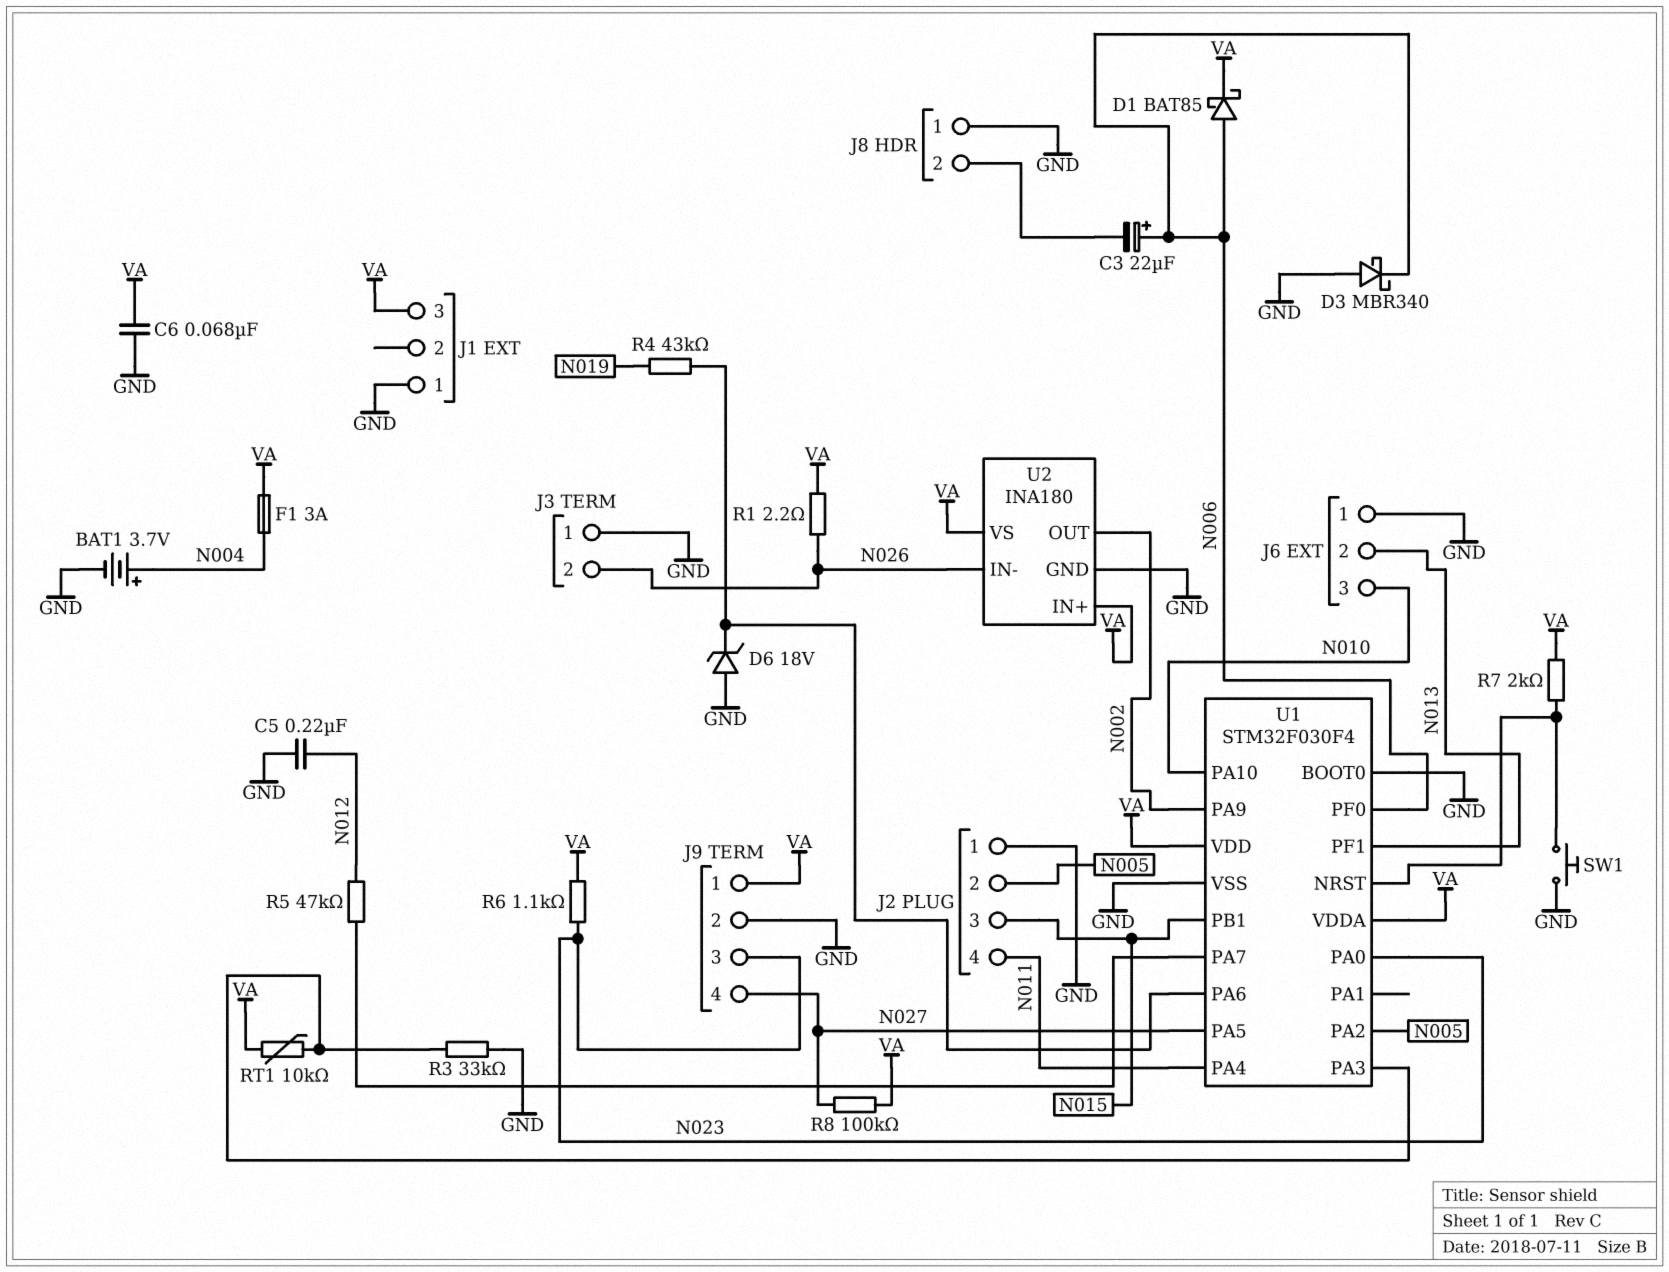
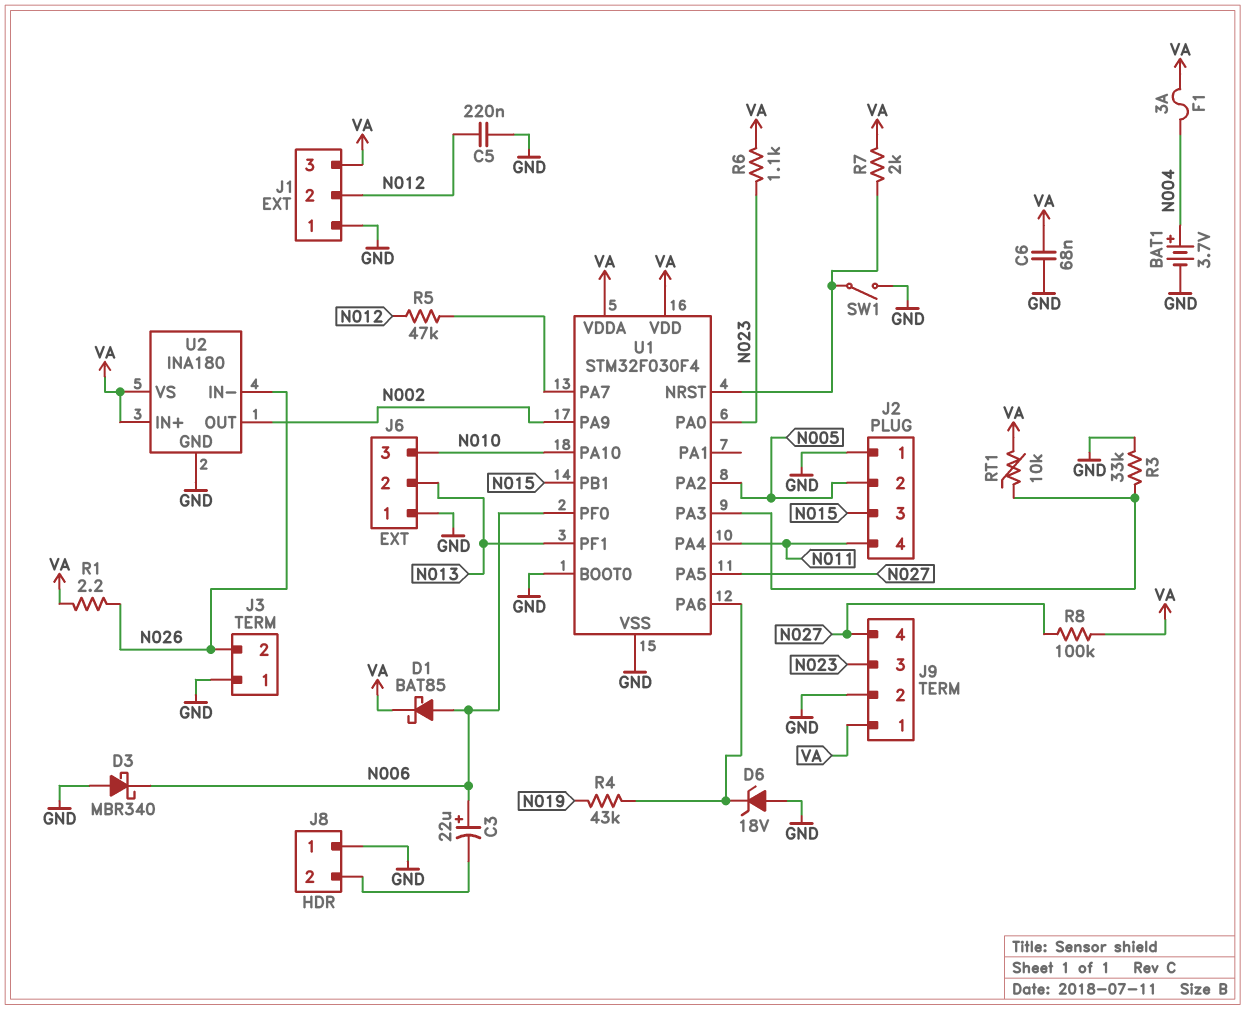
J1 pin 2: none -> N012
SW1: button (GND, U1/NRST) -> switch (GND, U1/NRST)

